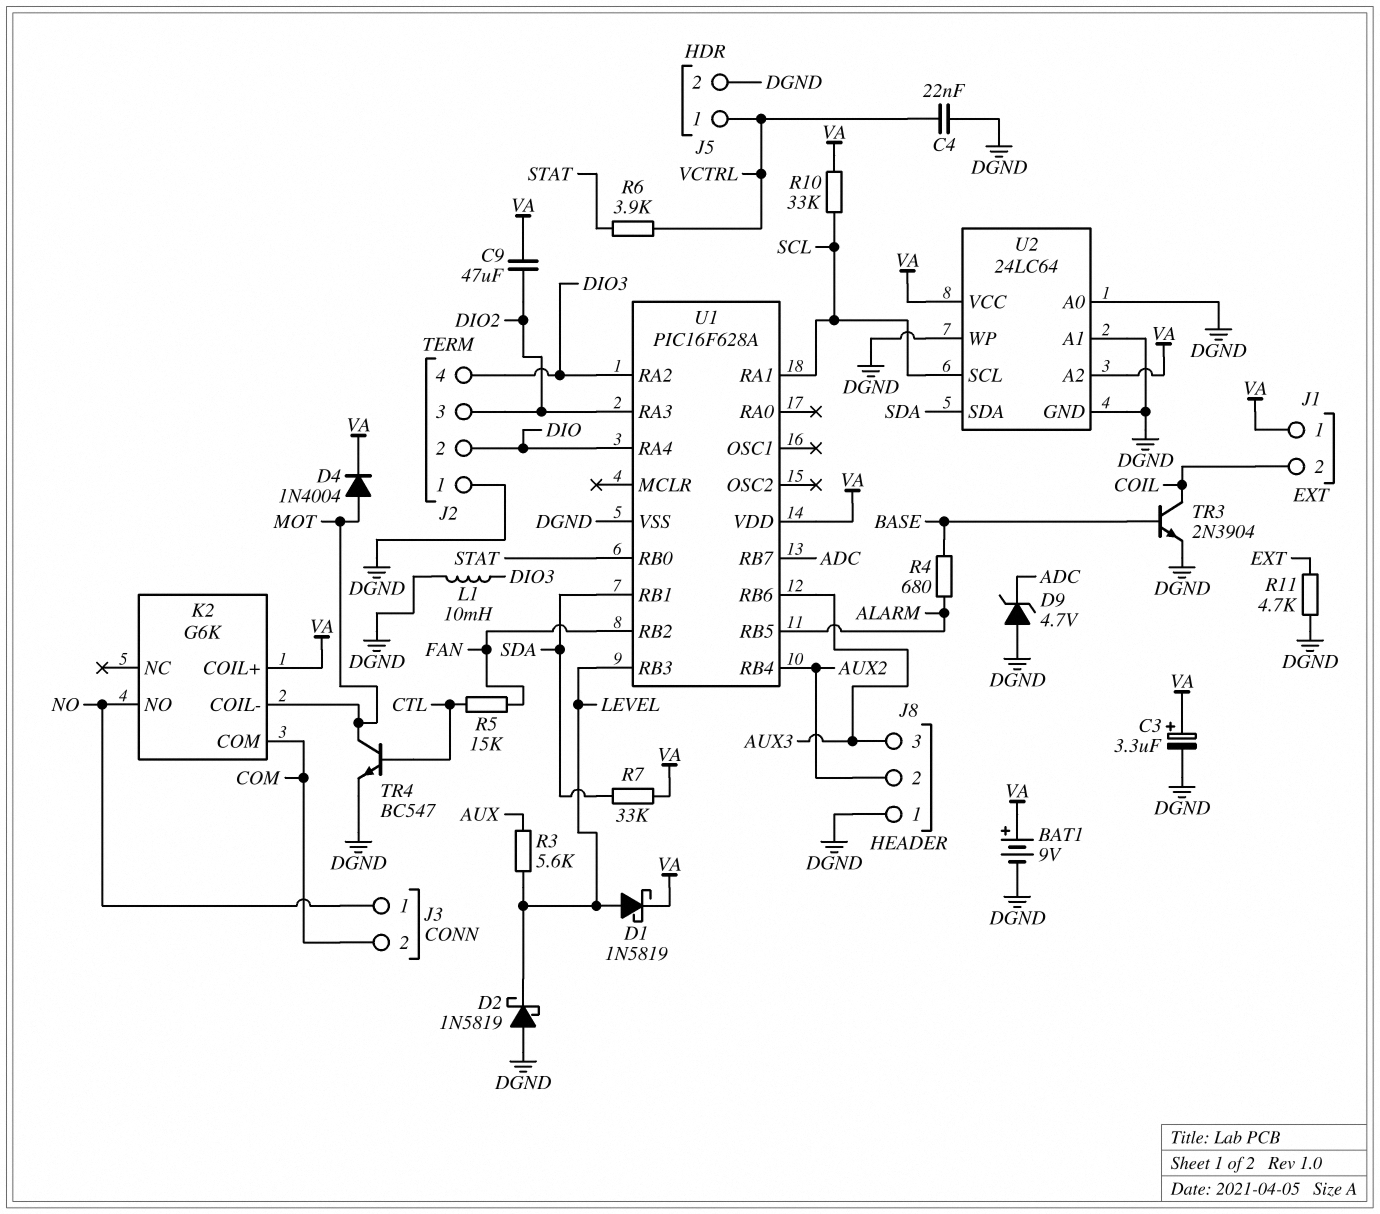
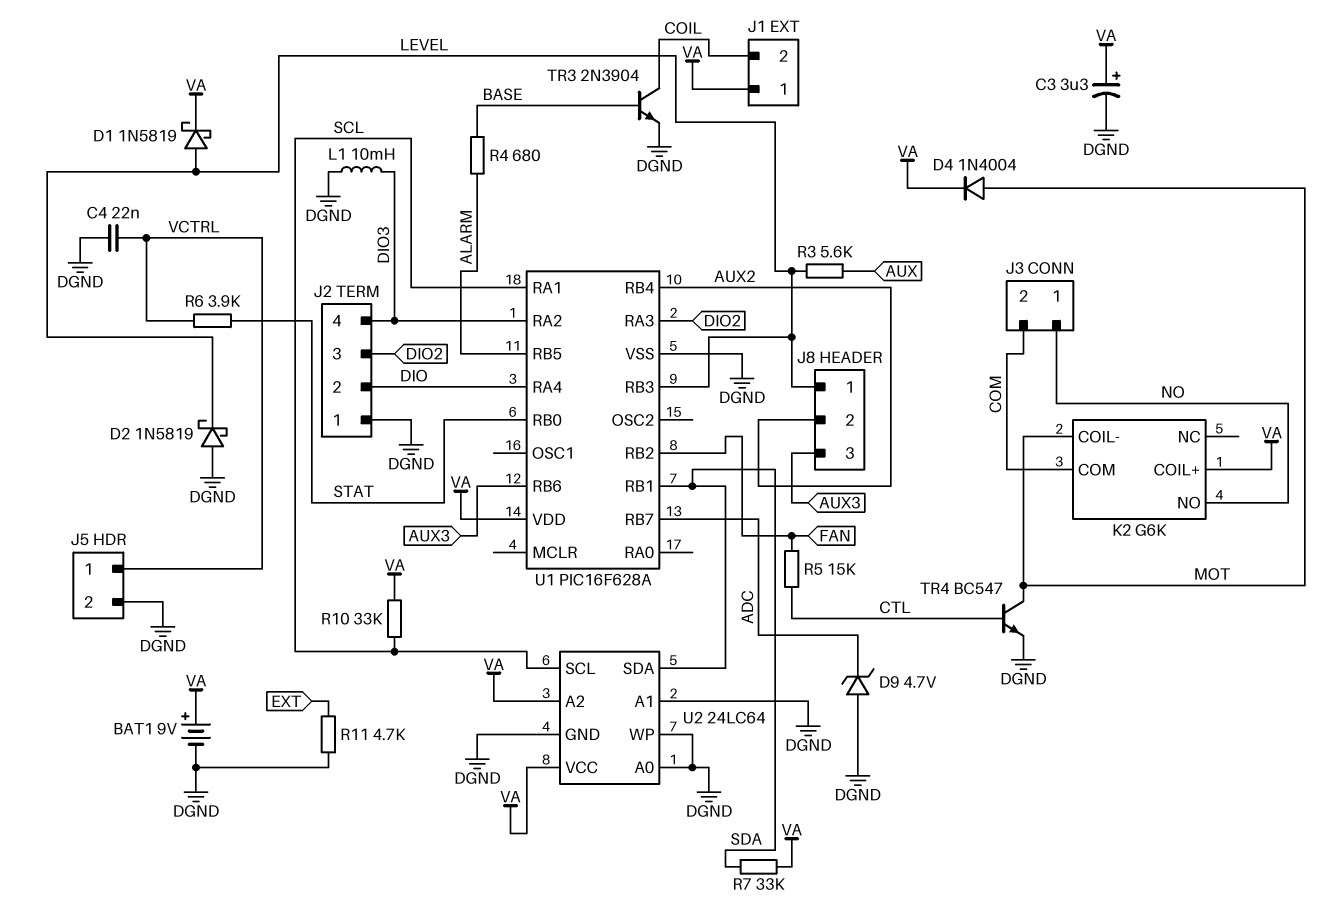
C9: 47uF (DIO2, VA) -> none
J8 pin 1: DGND -> LEVEL

